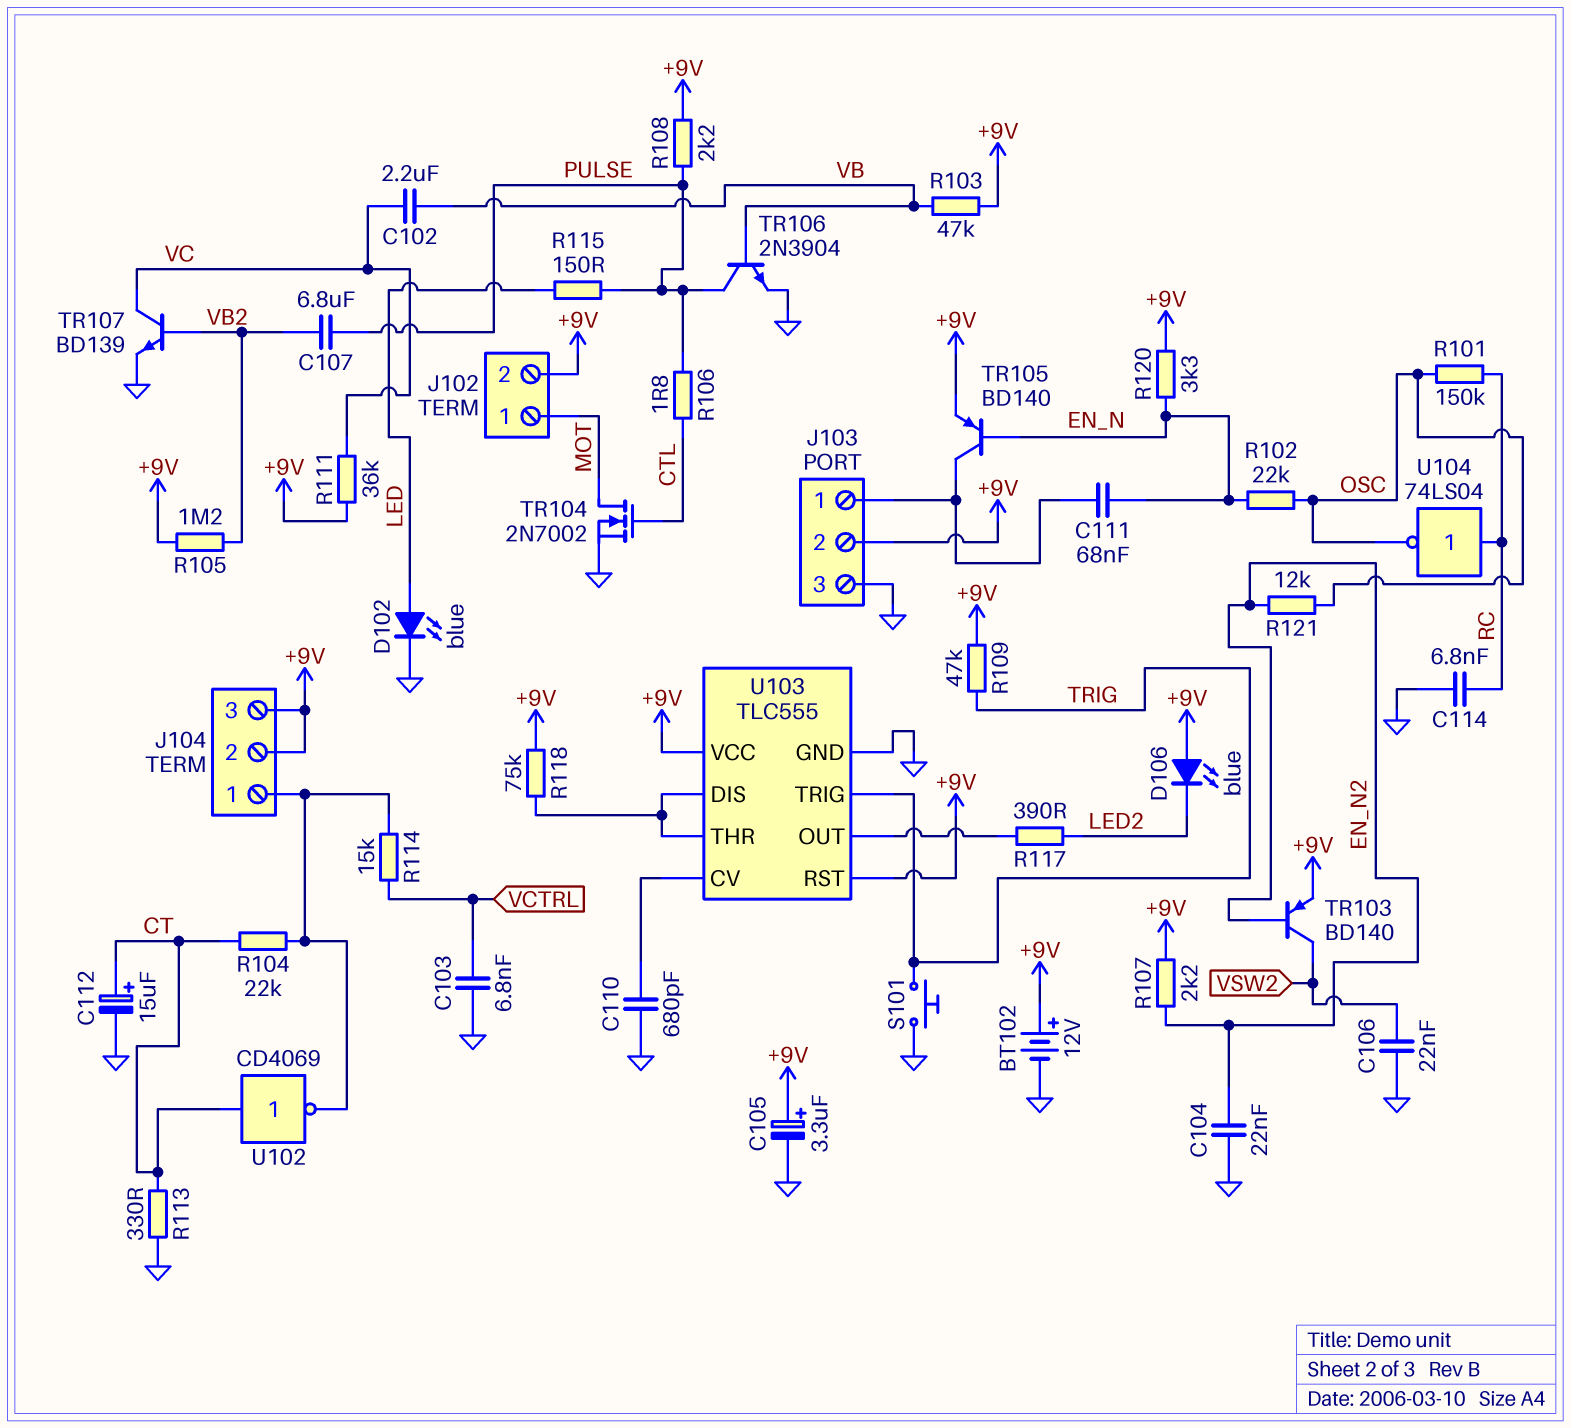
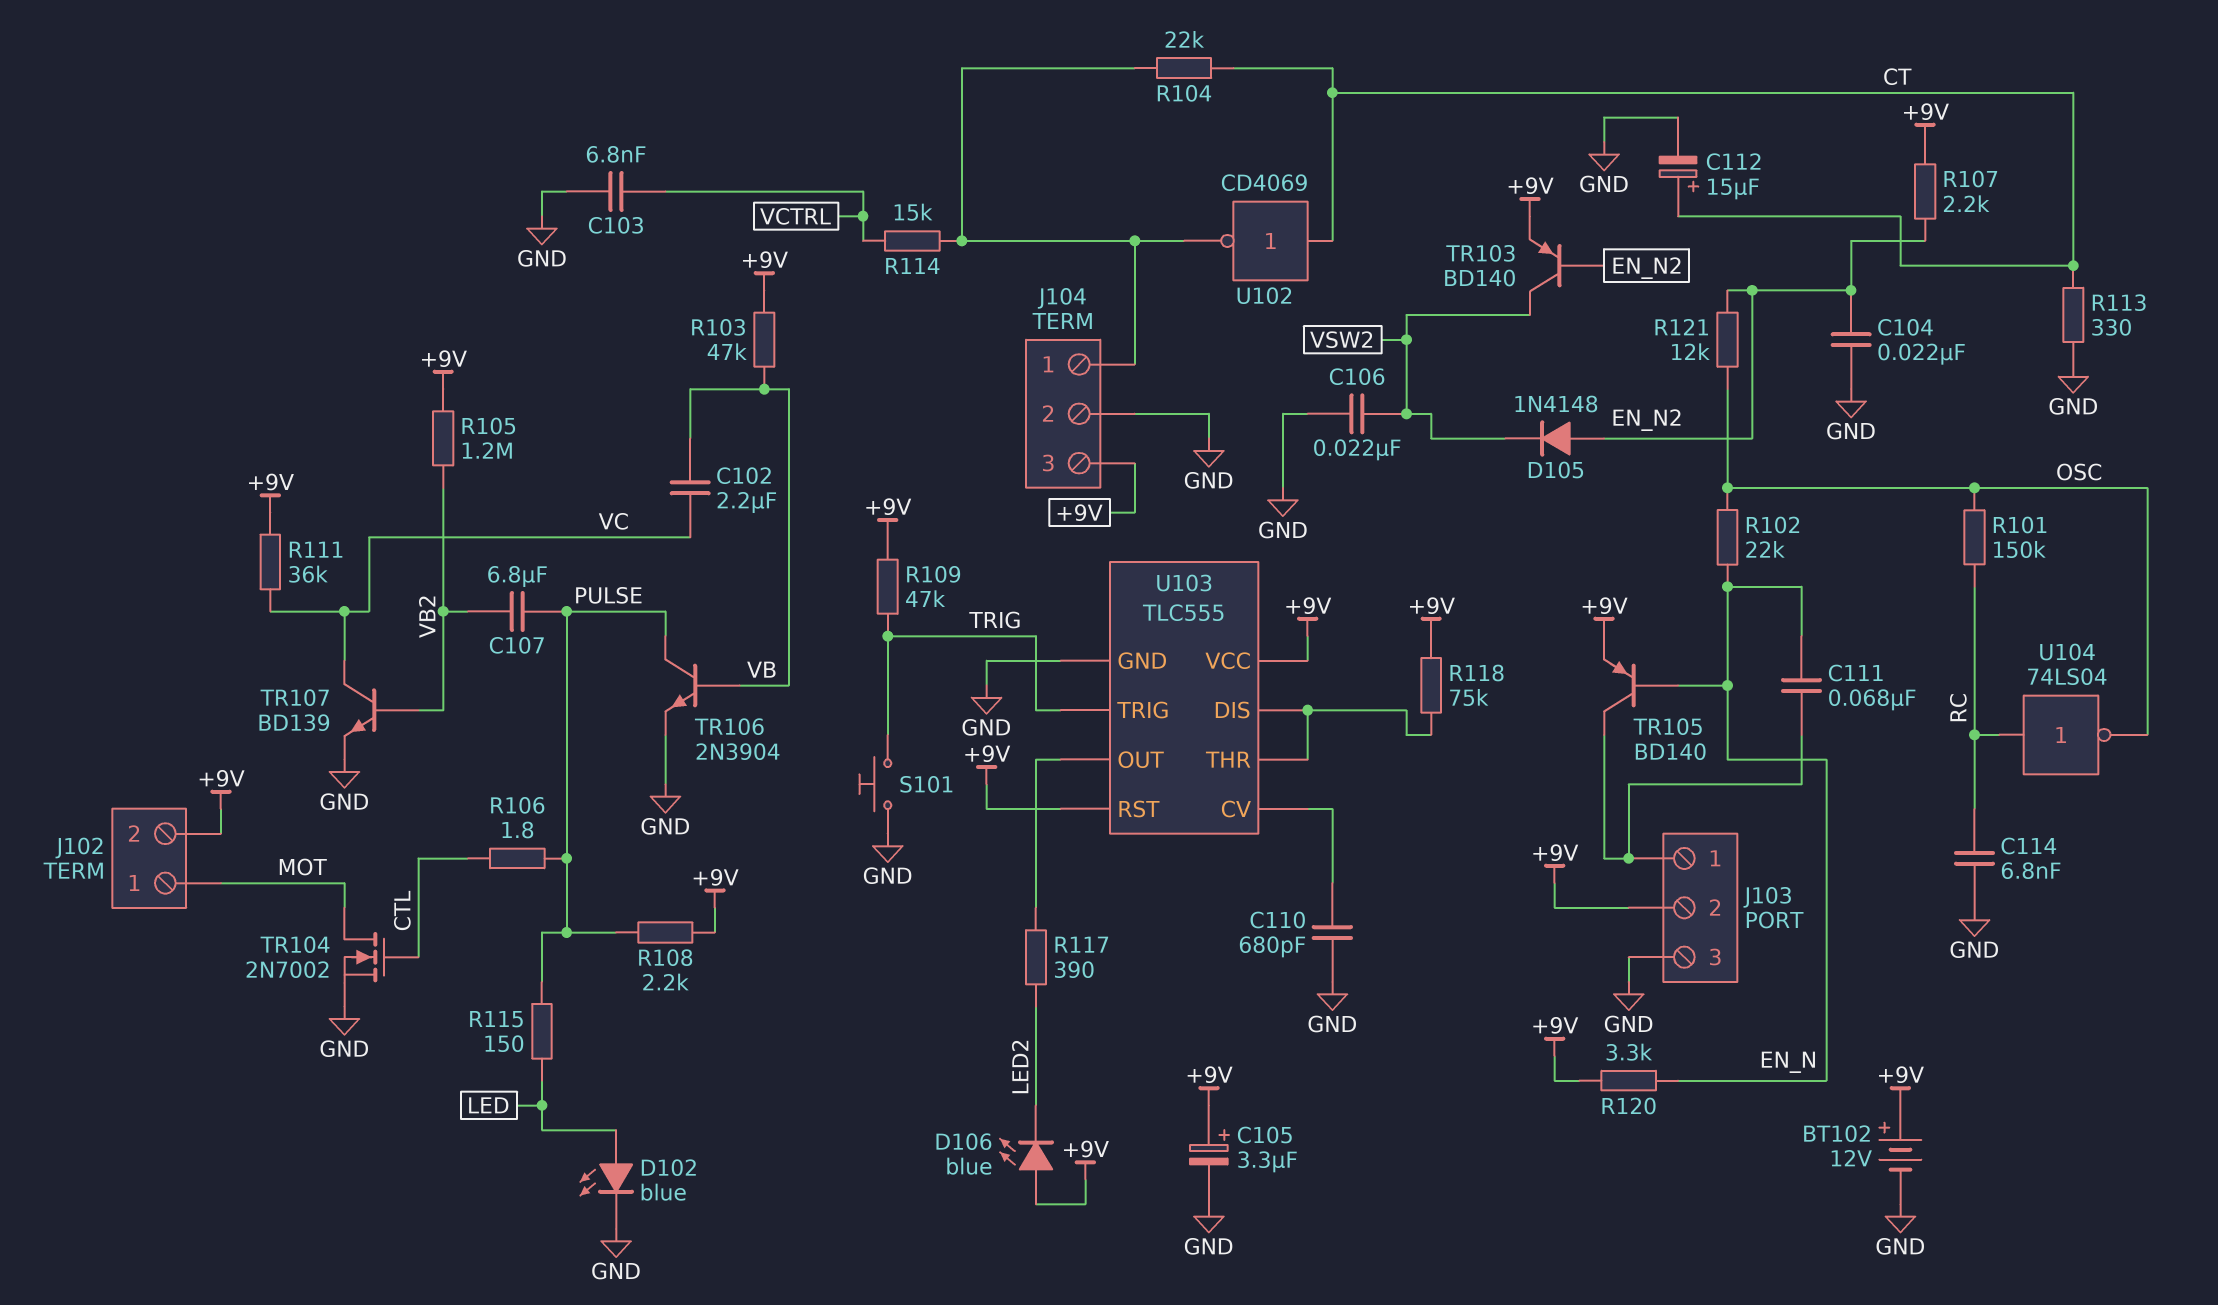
D105: none -> diode 1N4148 (A EN_N2, K VSW2)
J104 pin 2: +9V -> GND

